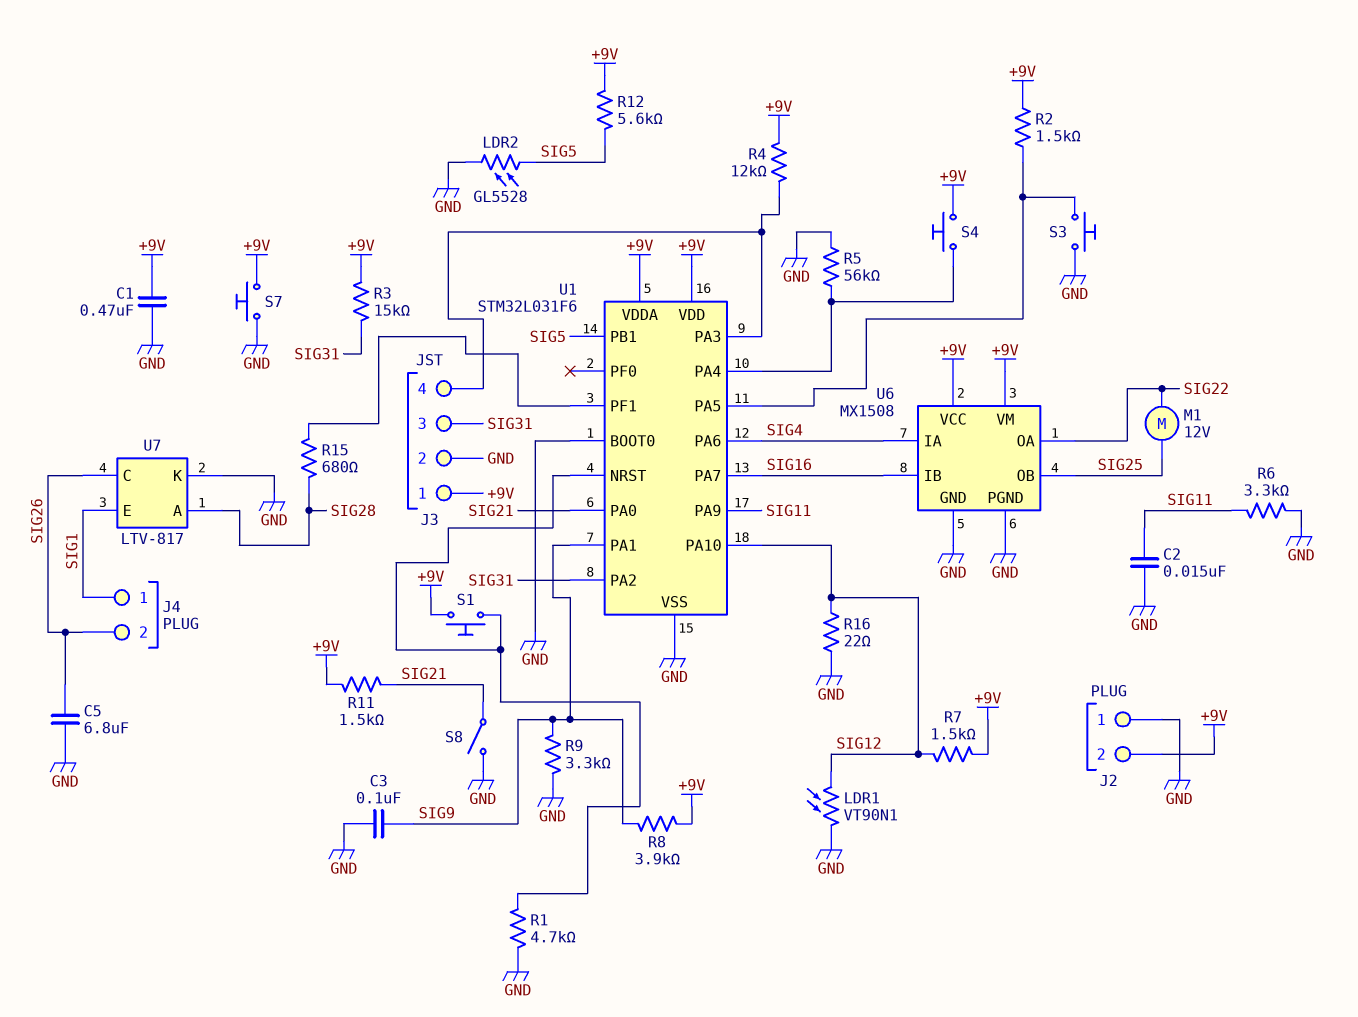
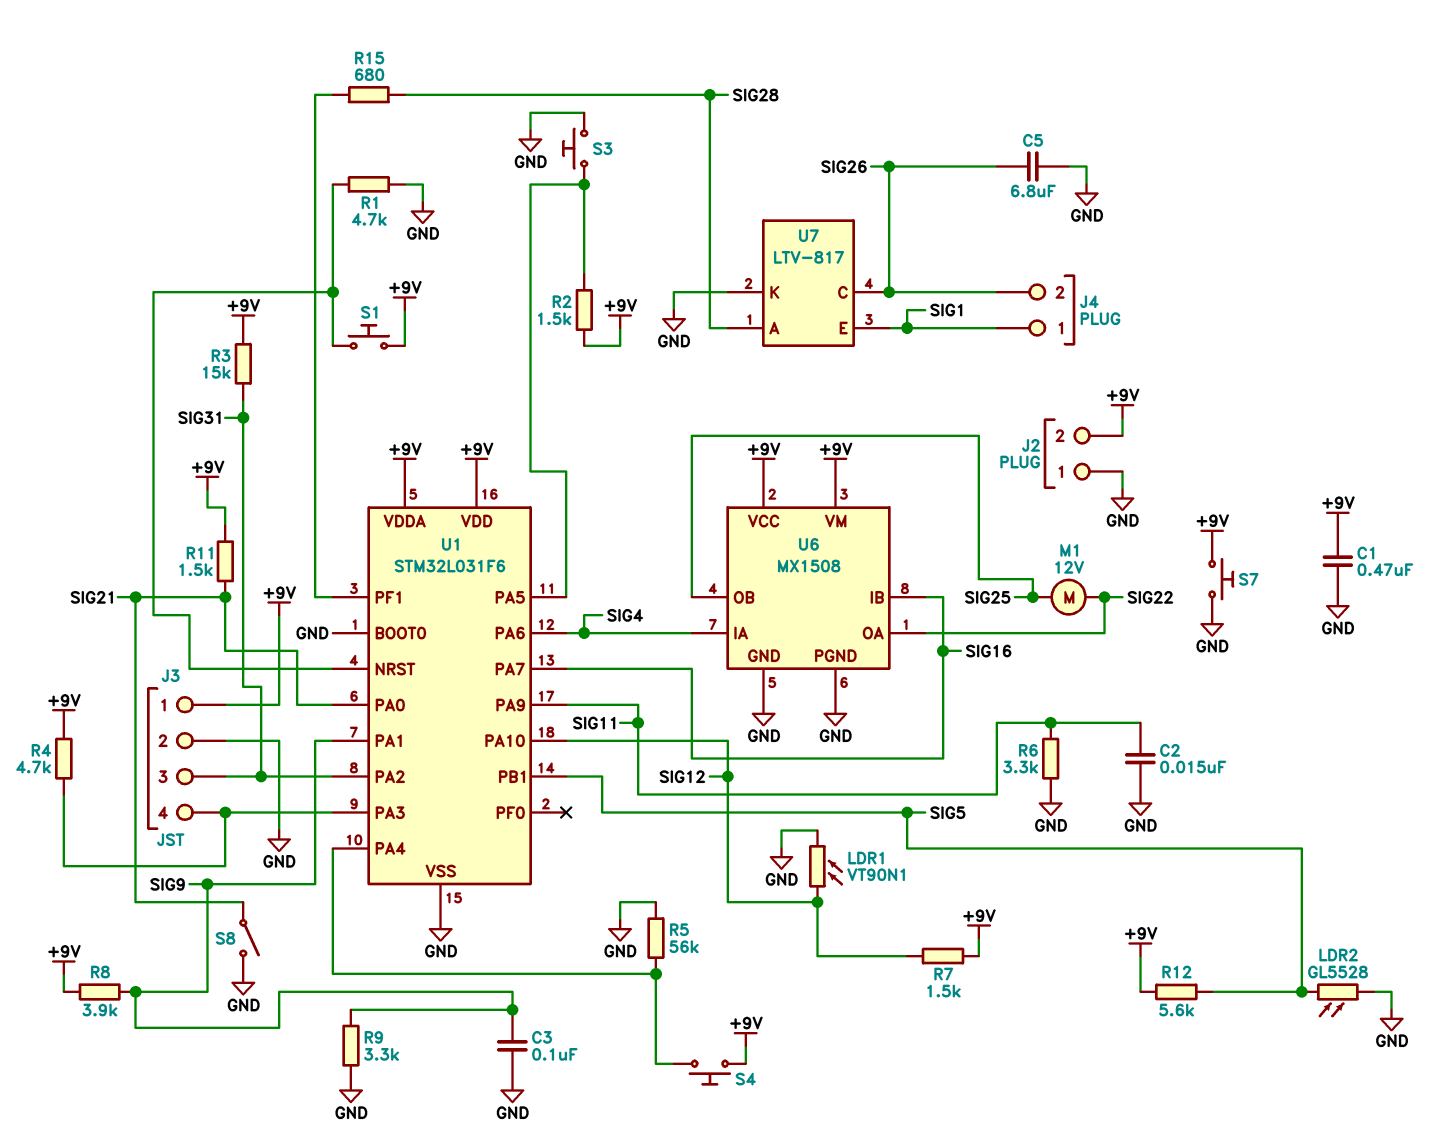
R4: 12k (+9V, J3/4) -> 4.7k (+9V, J3/4)
R16: 22 (GND, SIG12) -> none

